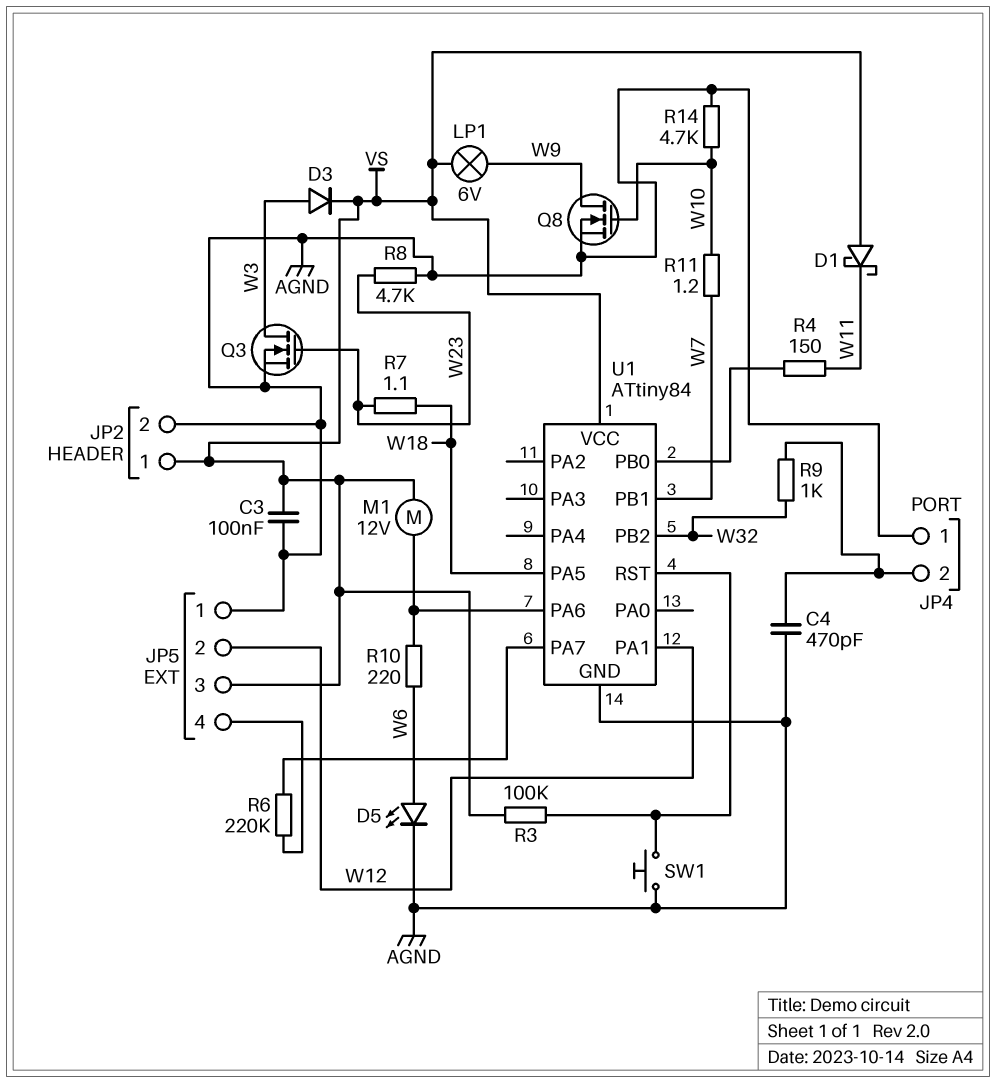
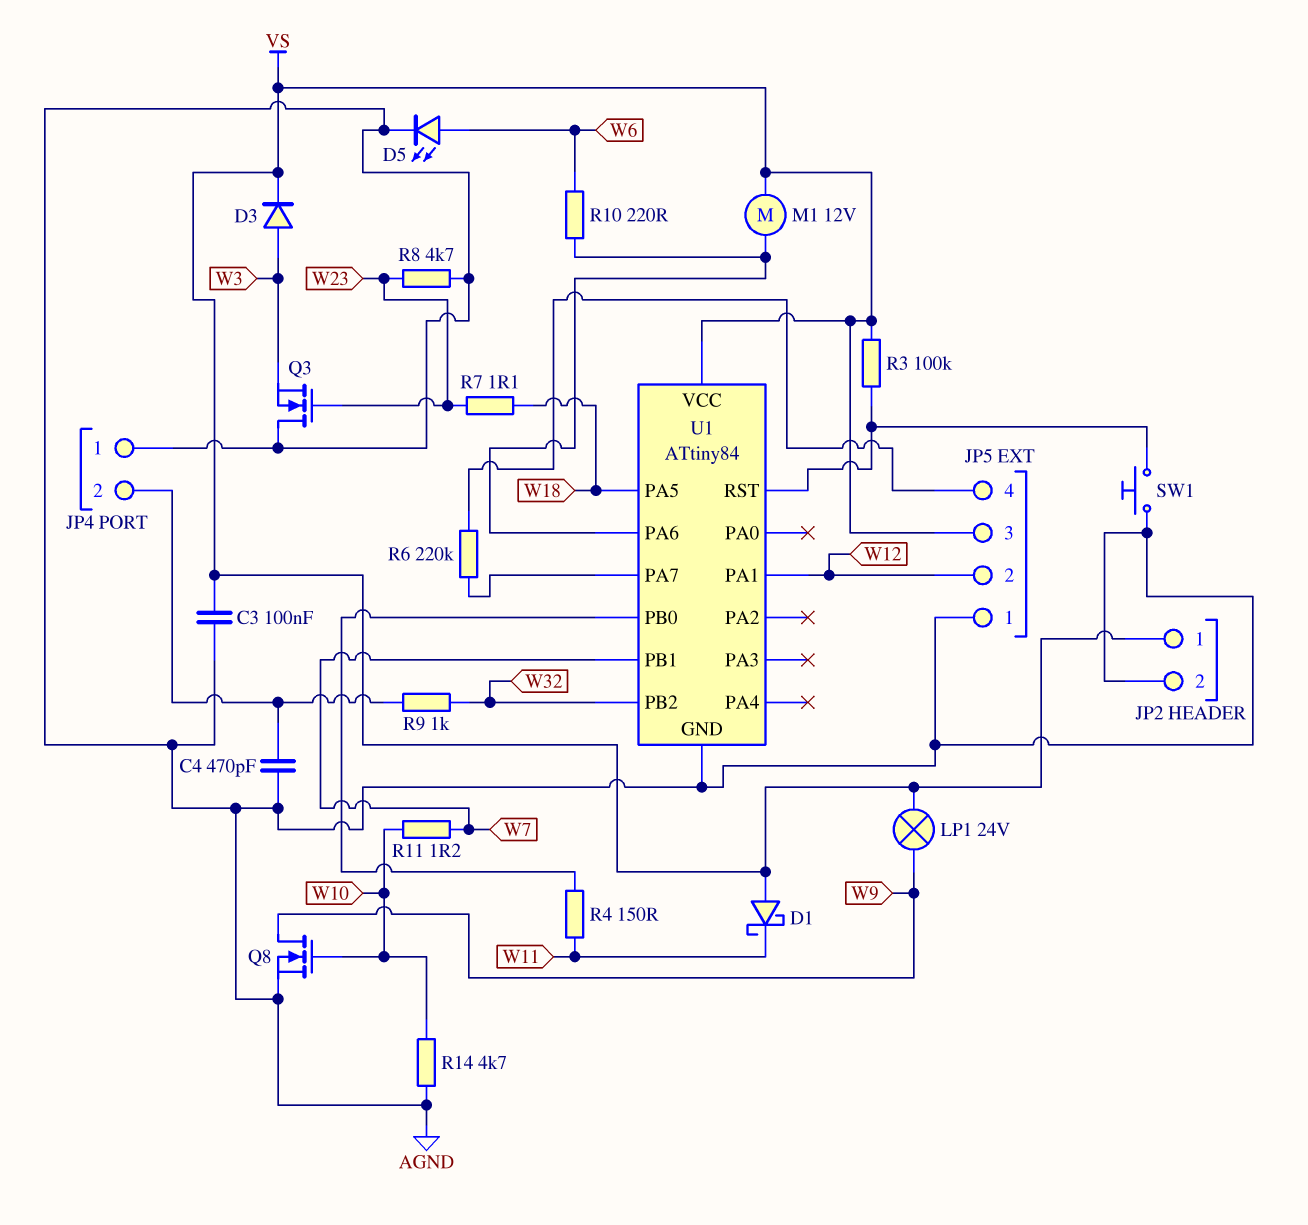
LP1: lamp 6V (VS, W9) -> lamp 24V (VS, W9)
Q3: NMOS (G W23, D W3, S AGND) -> NMOS (G W23, D AGND, S W3)

